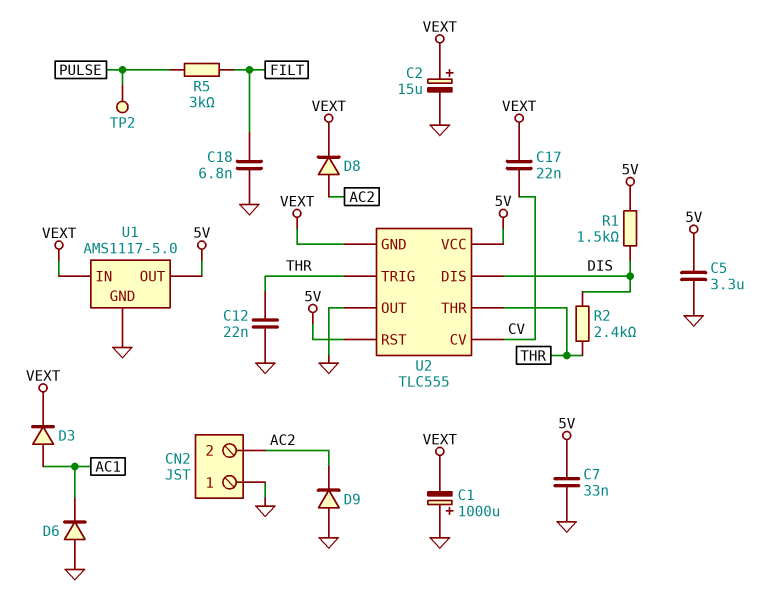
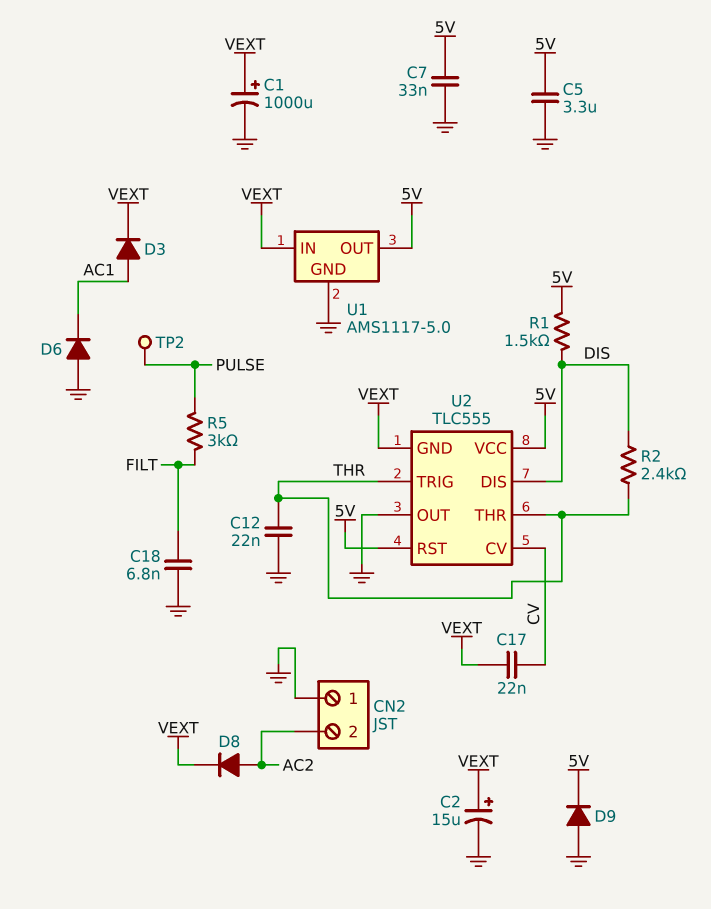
C1: 1000uF (plus GND, minus VEXT) -> 1000uF (plus VEXT, minus GND)
D9: diode (A GND, K AC2) -> diode (A GND, K 5V)

